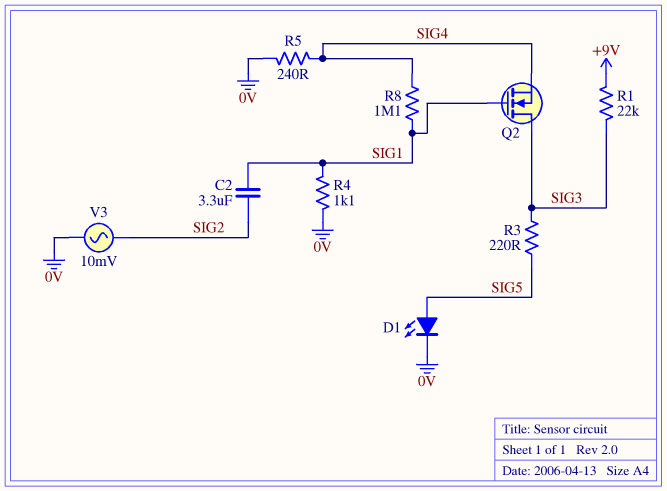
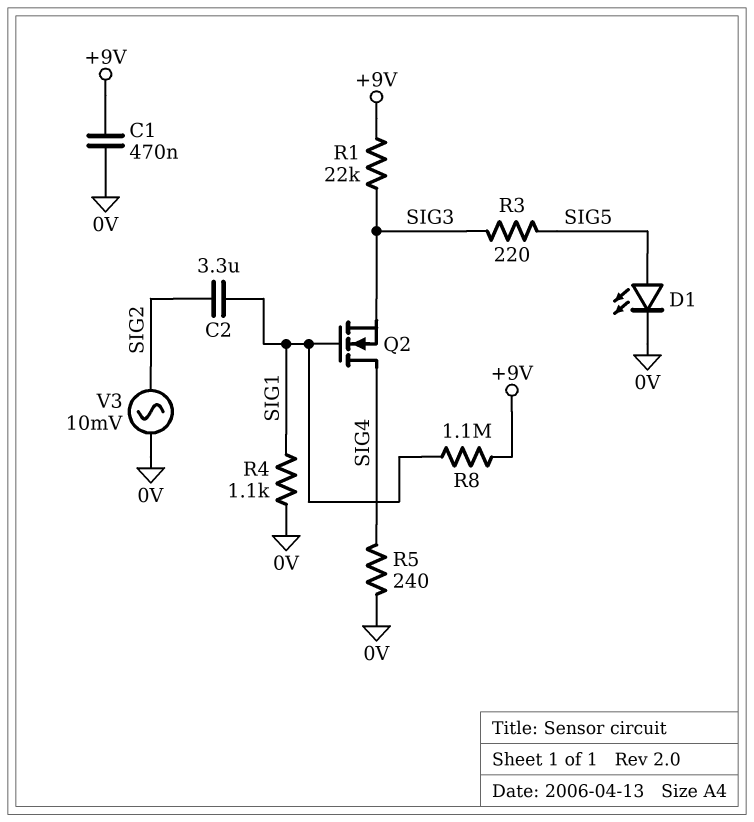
C1: none -> 470nF (+9V, 0V)
Q2: NMOS (G SIG1, D SIG3, S SIG4) -> NMOS (G SIG1, D SIG4, S SIG3)
R8: 1.1M (SIG1, SIG4) -> 1.1M (+9V, SIG1)

